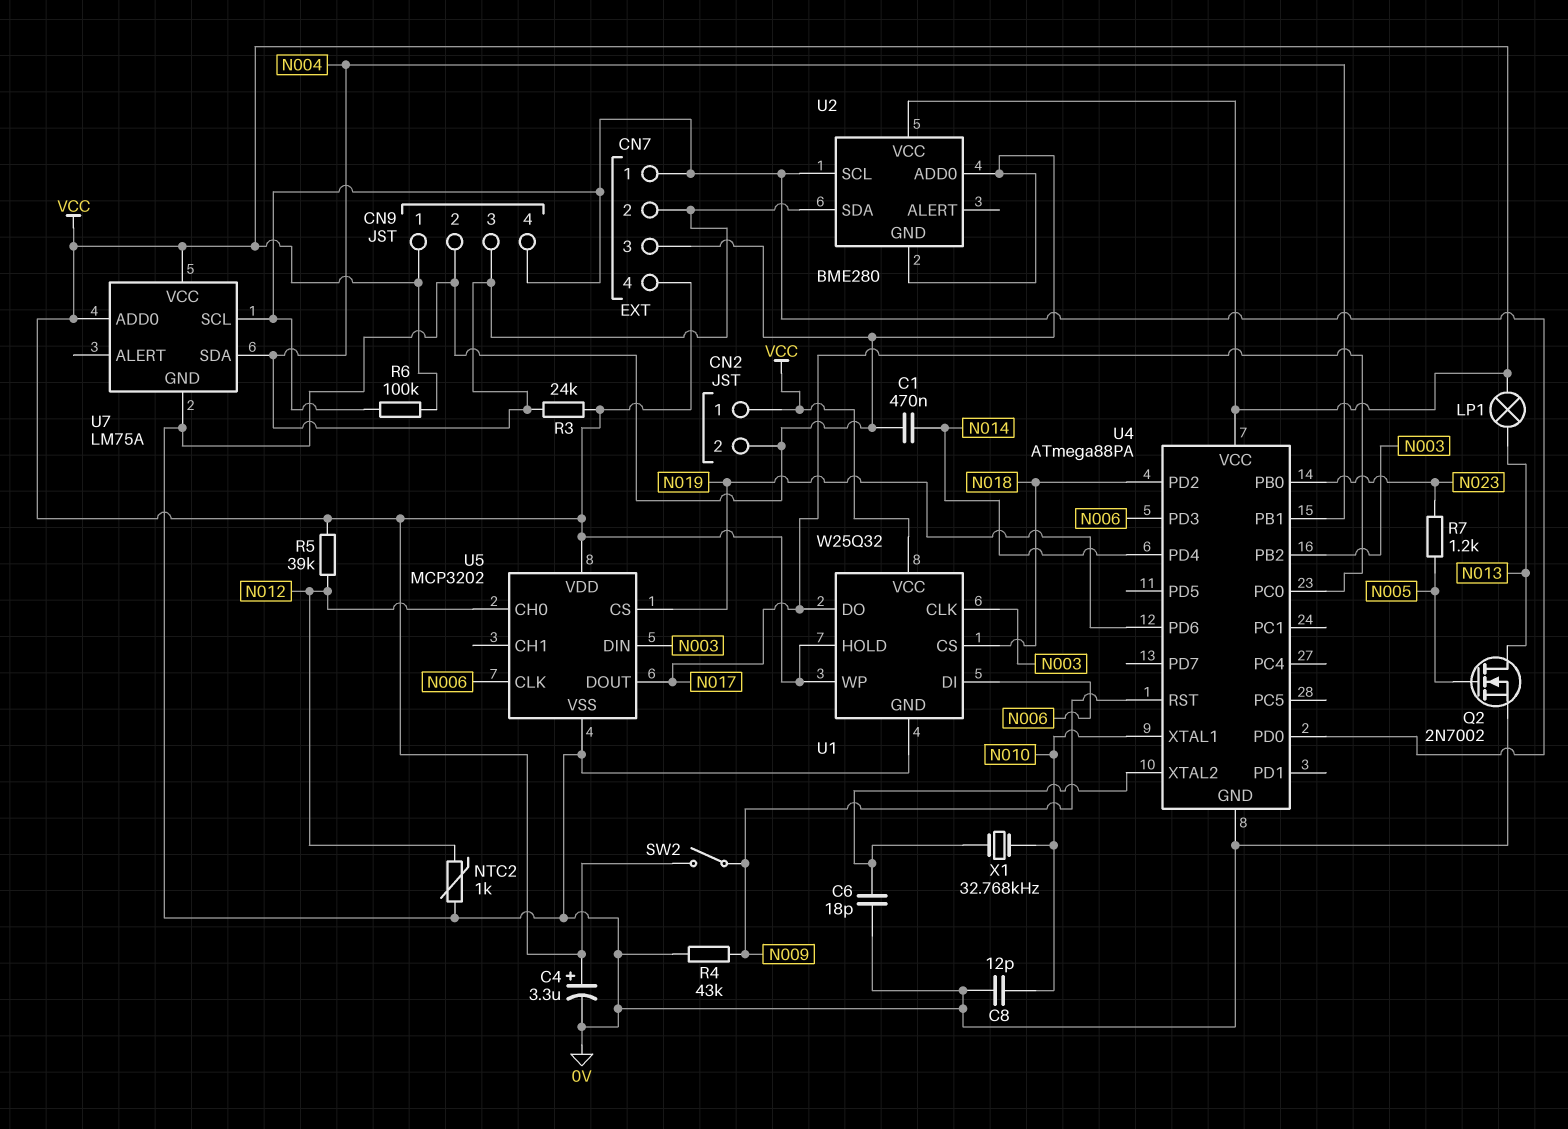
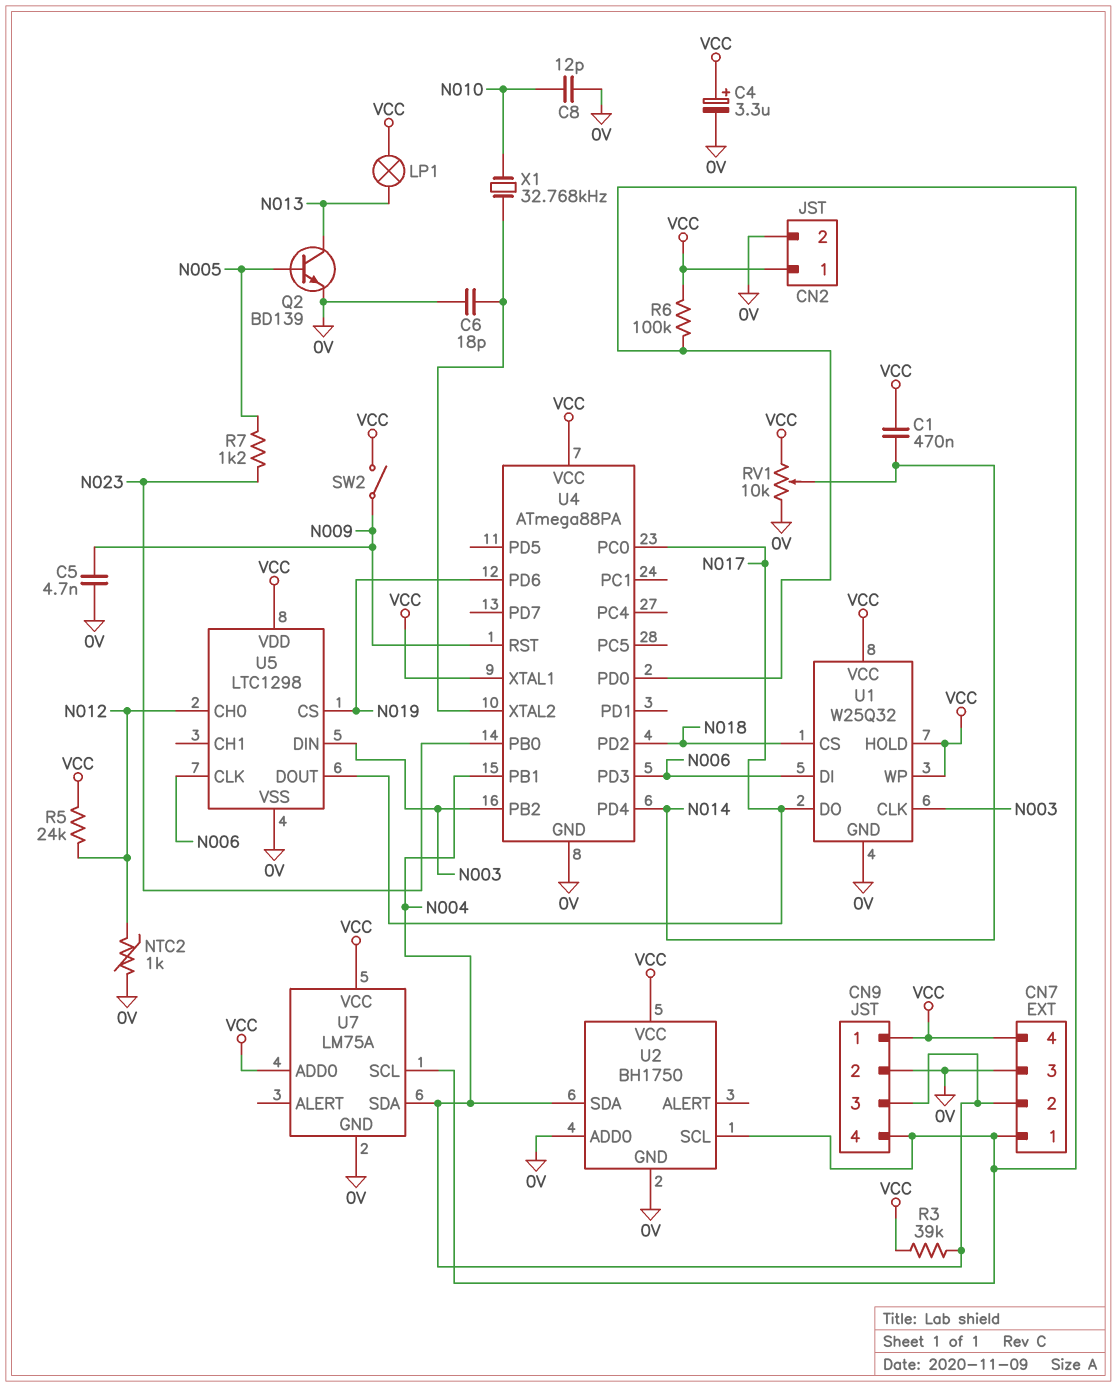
C1: 470nF (0V, N014) -> 470nF (N014, VCC)
C5: none -> 4.7nF (0V, N009)
Q2: NMOS 2N7002 (G N005, D N013, S 0V) -> NPN BD139 (B N005, C N013, E 0V)
R3: 24k (N004, VCC) -> 39k (N004, VCC)
R4: 43k (0V, N009) -> none
R5: 39k (N012, VCC) -> 24k (N012, VCC)
RV1: none -> 10k (0V, VCC, wiper N014)
U2: BME280 -> BH1750
U4 pin XTAL1: N010 -> VCC
U5: MCP3202 -> LTC1298

